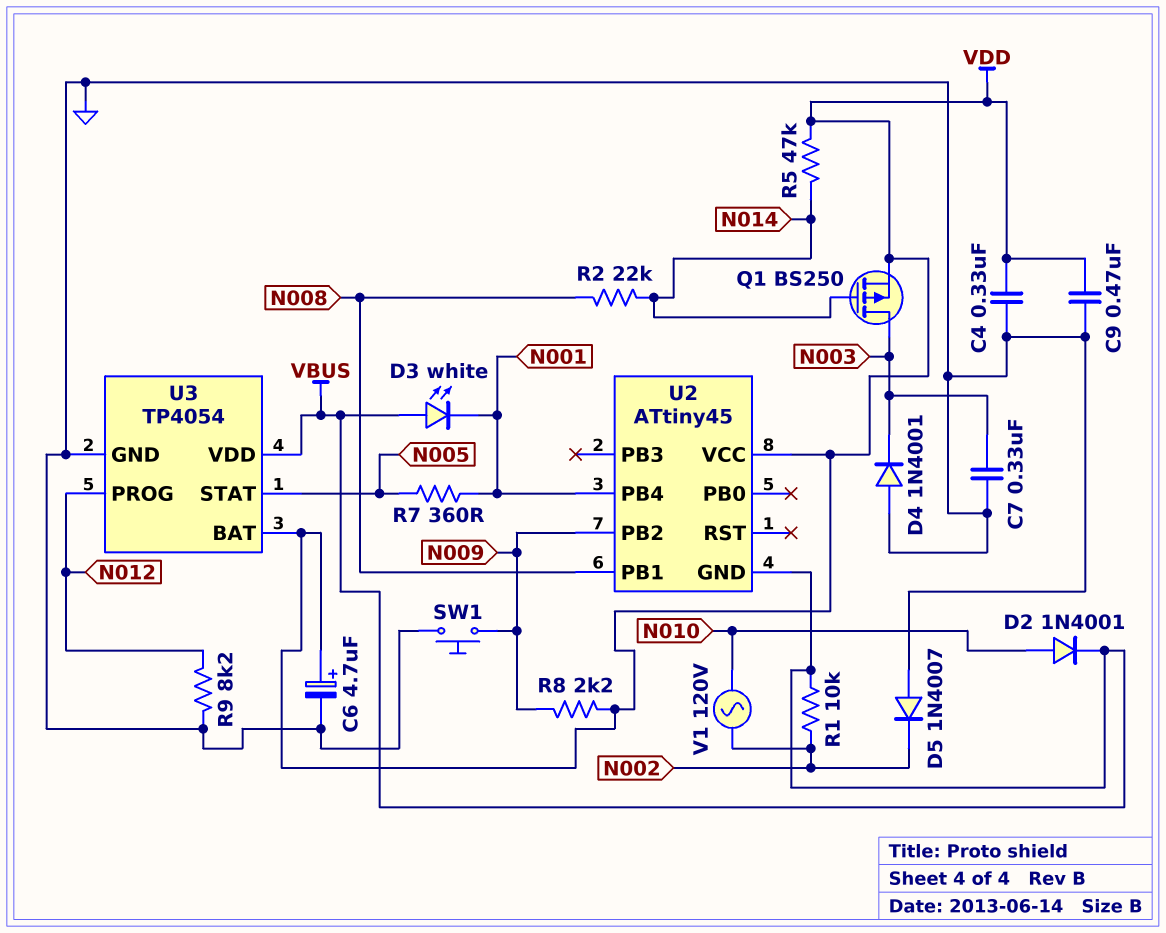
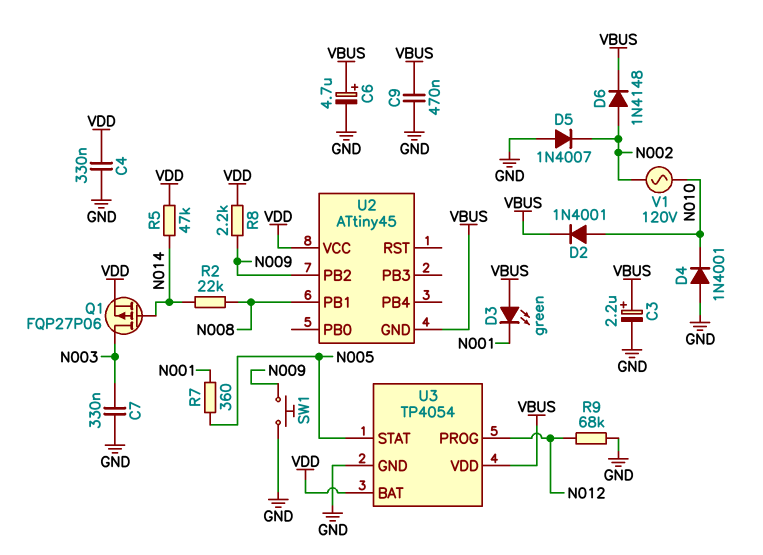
C3: none -> 2.2uF (plus VBUS, minus GND)
C6: 4.7uF (plus VDD, minus GND) -> 4.7uF (plus VBUS, minus GND)
C9: 470nF (GND, VDD) -> 470nF (GND, VBUS)
D3: LED white (A VBUS, K N001) -> LED green (A VBUS, K N001)
D4: diode 1N4001 (A GND, K N003) -> diode 1N4001 (A GND, K N010)
D6: none -> diode 1N4148 (A N002, K VBUS)
Q1: PMOS BS250 (G N014, D N003, S VDD) -> PMOS FQP27P06 (G N014, D N003, S VDD)
R1: 10k (N002, VBUS) -> none
R9: 8.2k (GND, N012) -> 68k (GND, N012)
U2 pin PB4: N001 -> none

